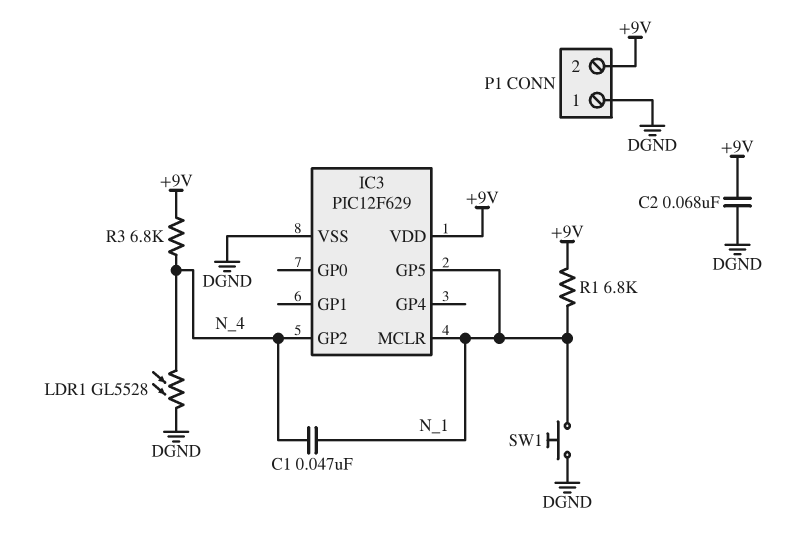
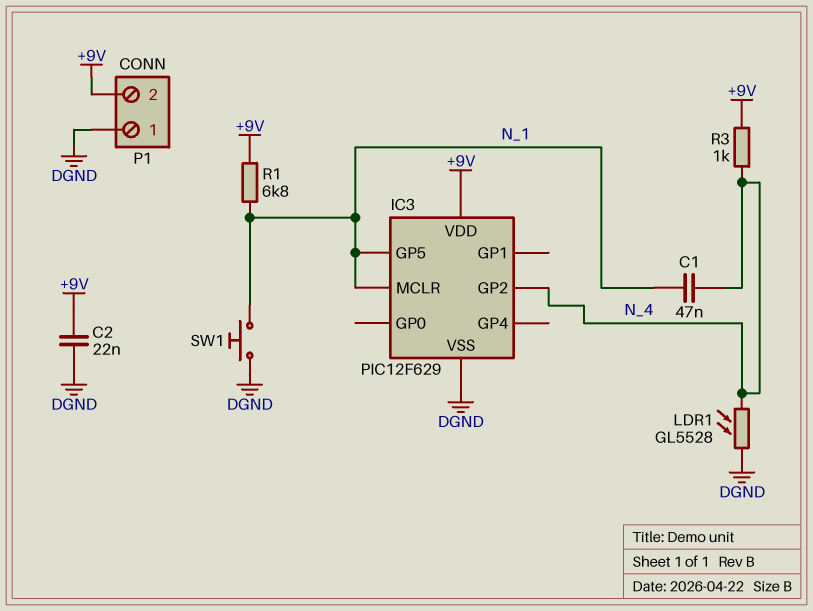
C2: 68nF (+9V, DGND) -> 22nF (+9V, DGND)
R3: 6.8k (+9V, N_4) -> 1k (+9V, N_4)

